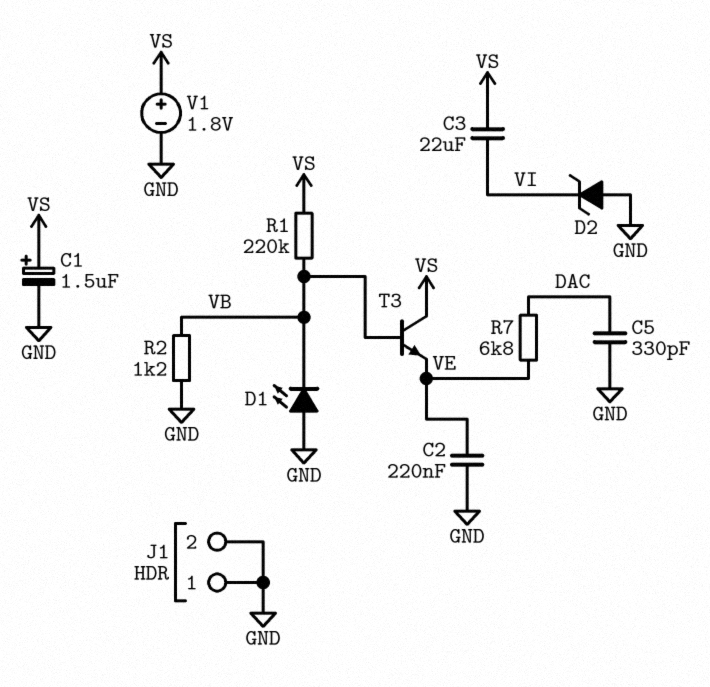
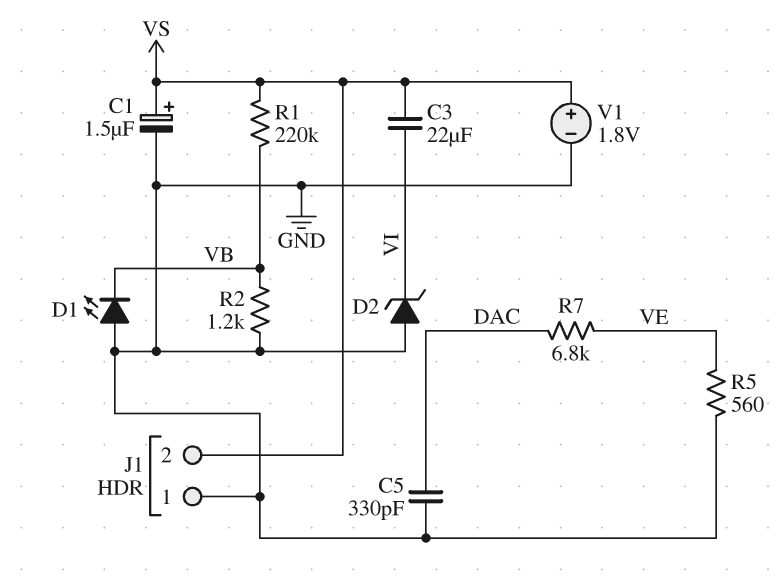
C2: 220nF (GND, VE) -> none
J1 pin 2: GND -> VS
R5: none -> 560 (GND, VE)
T3: NPN (B VB, C VS, E VE) -> none

